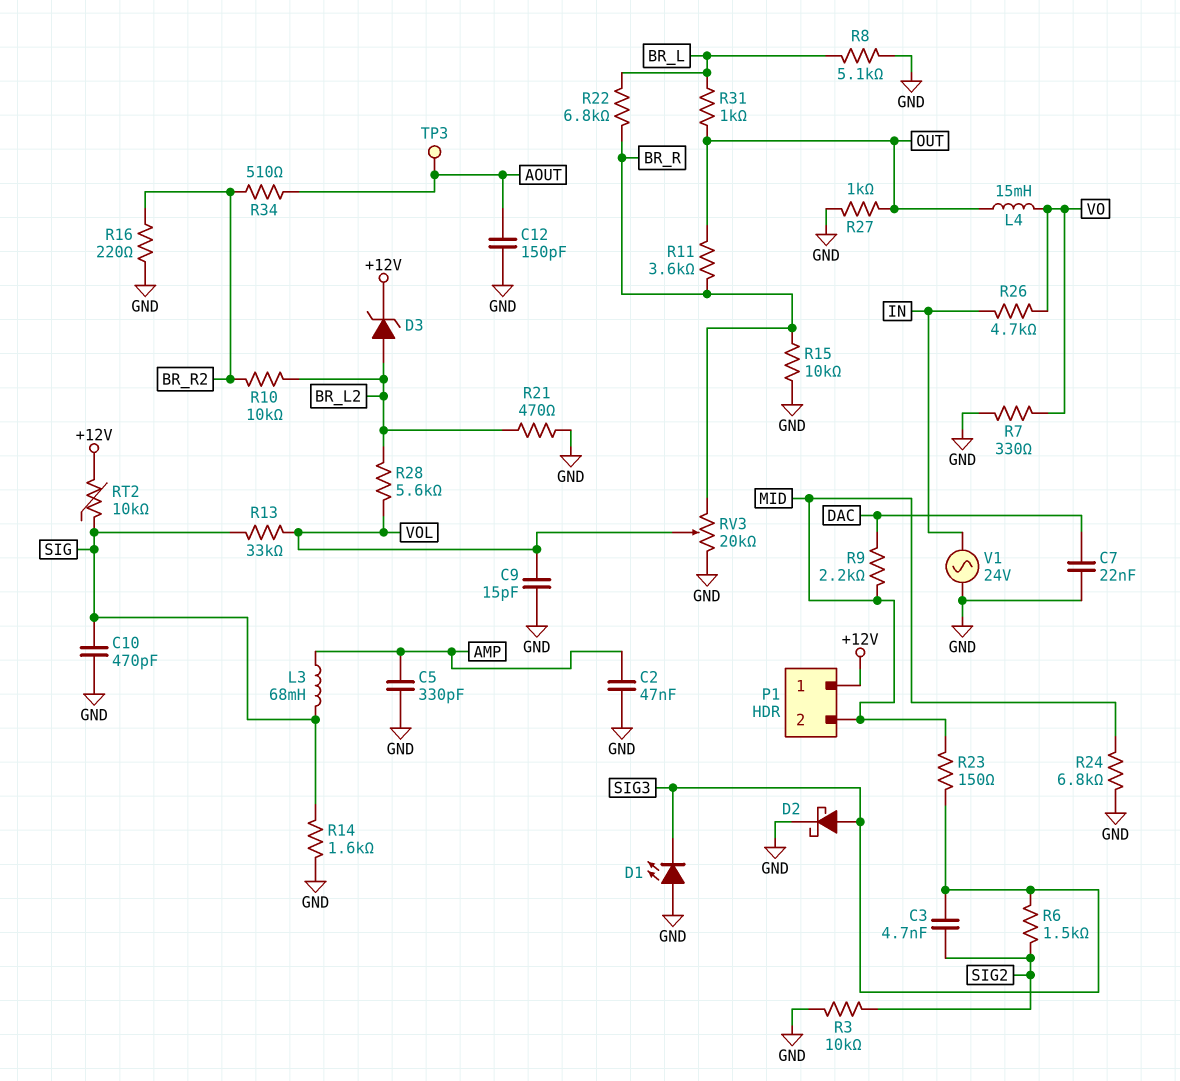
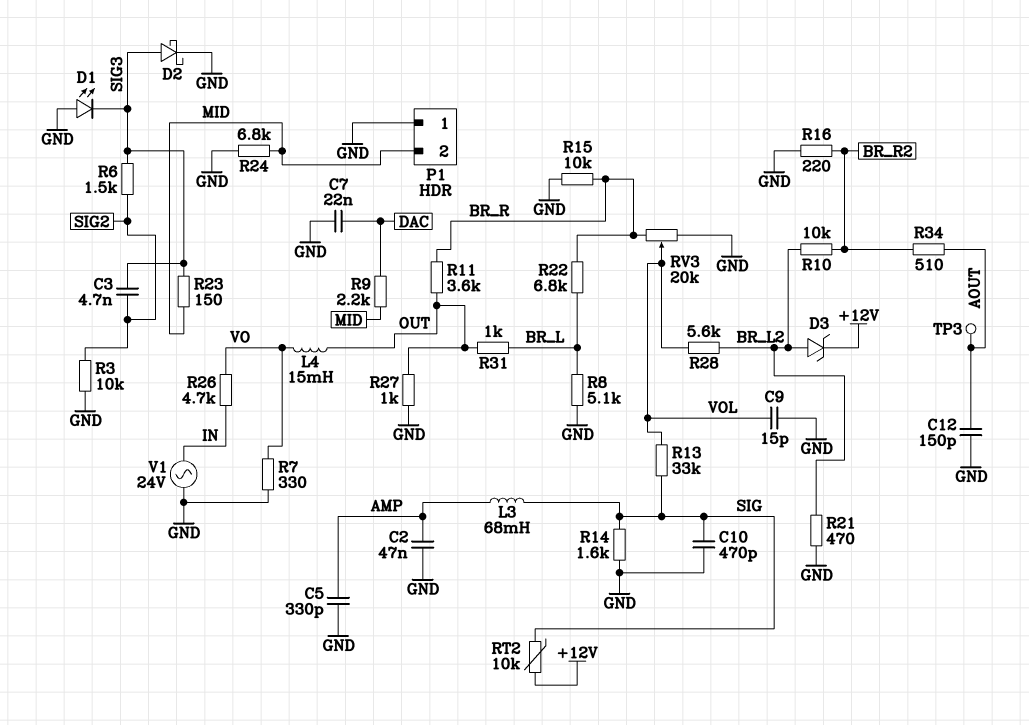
P1 pin 1: +12V -> GND

